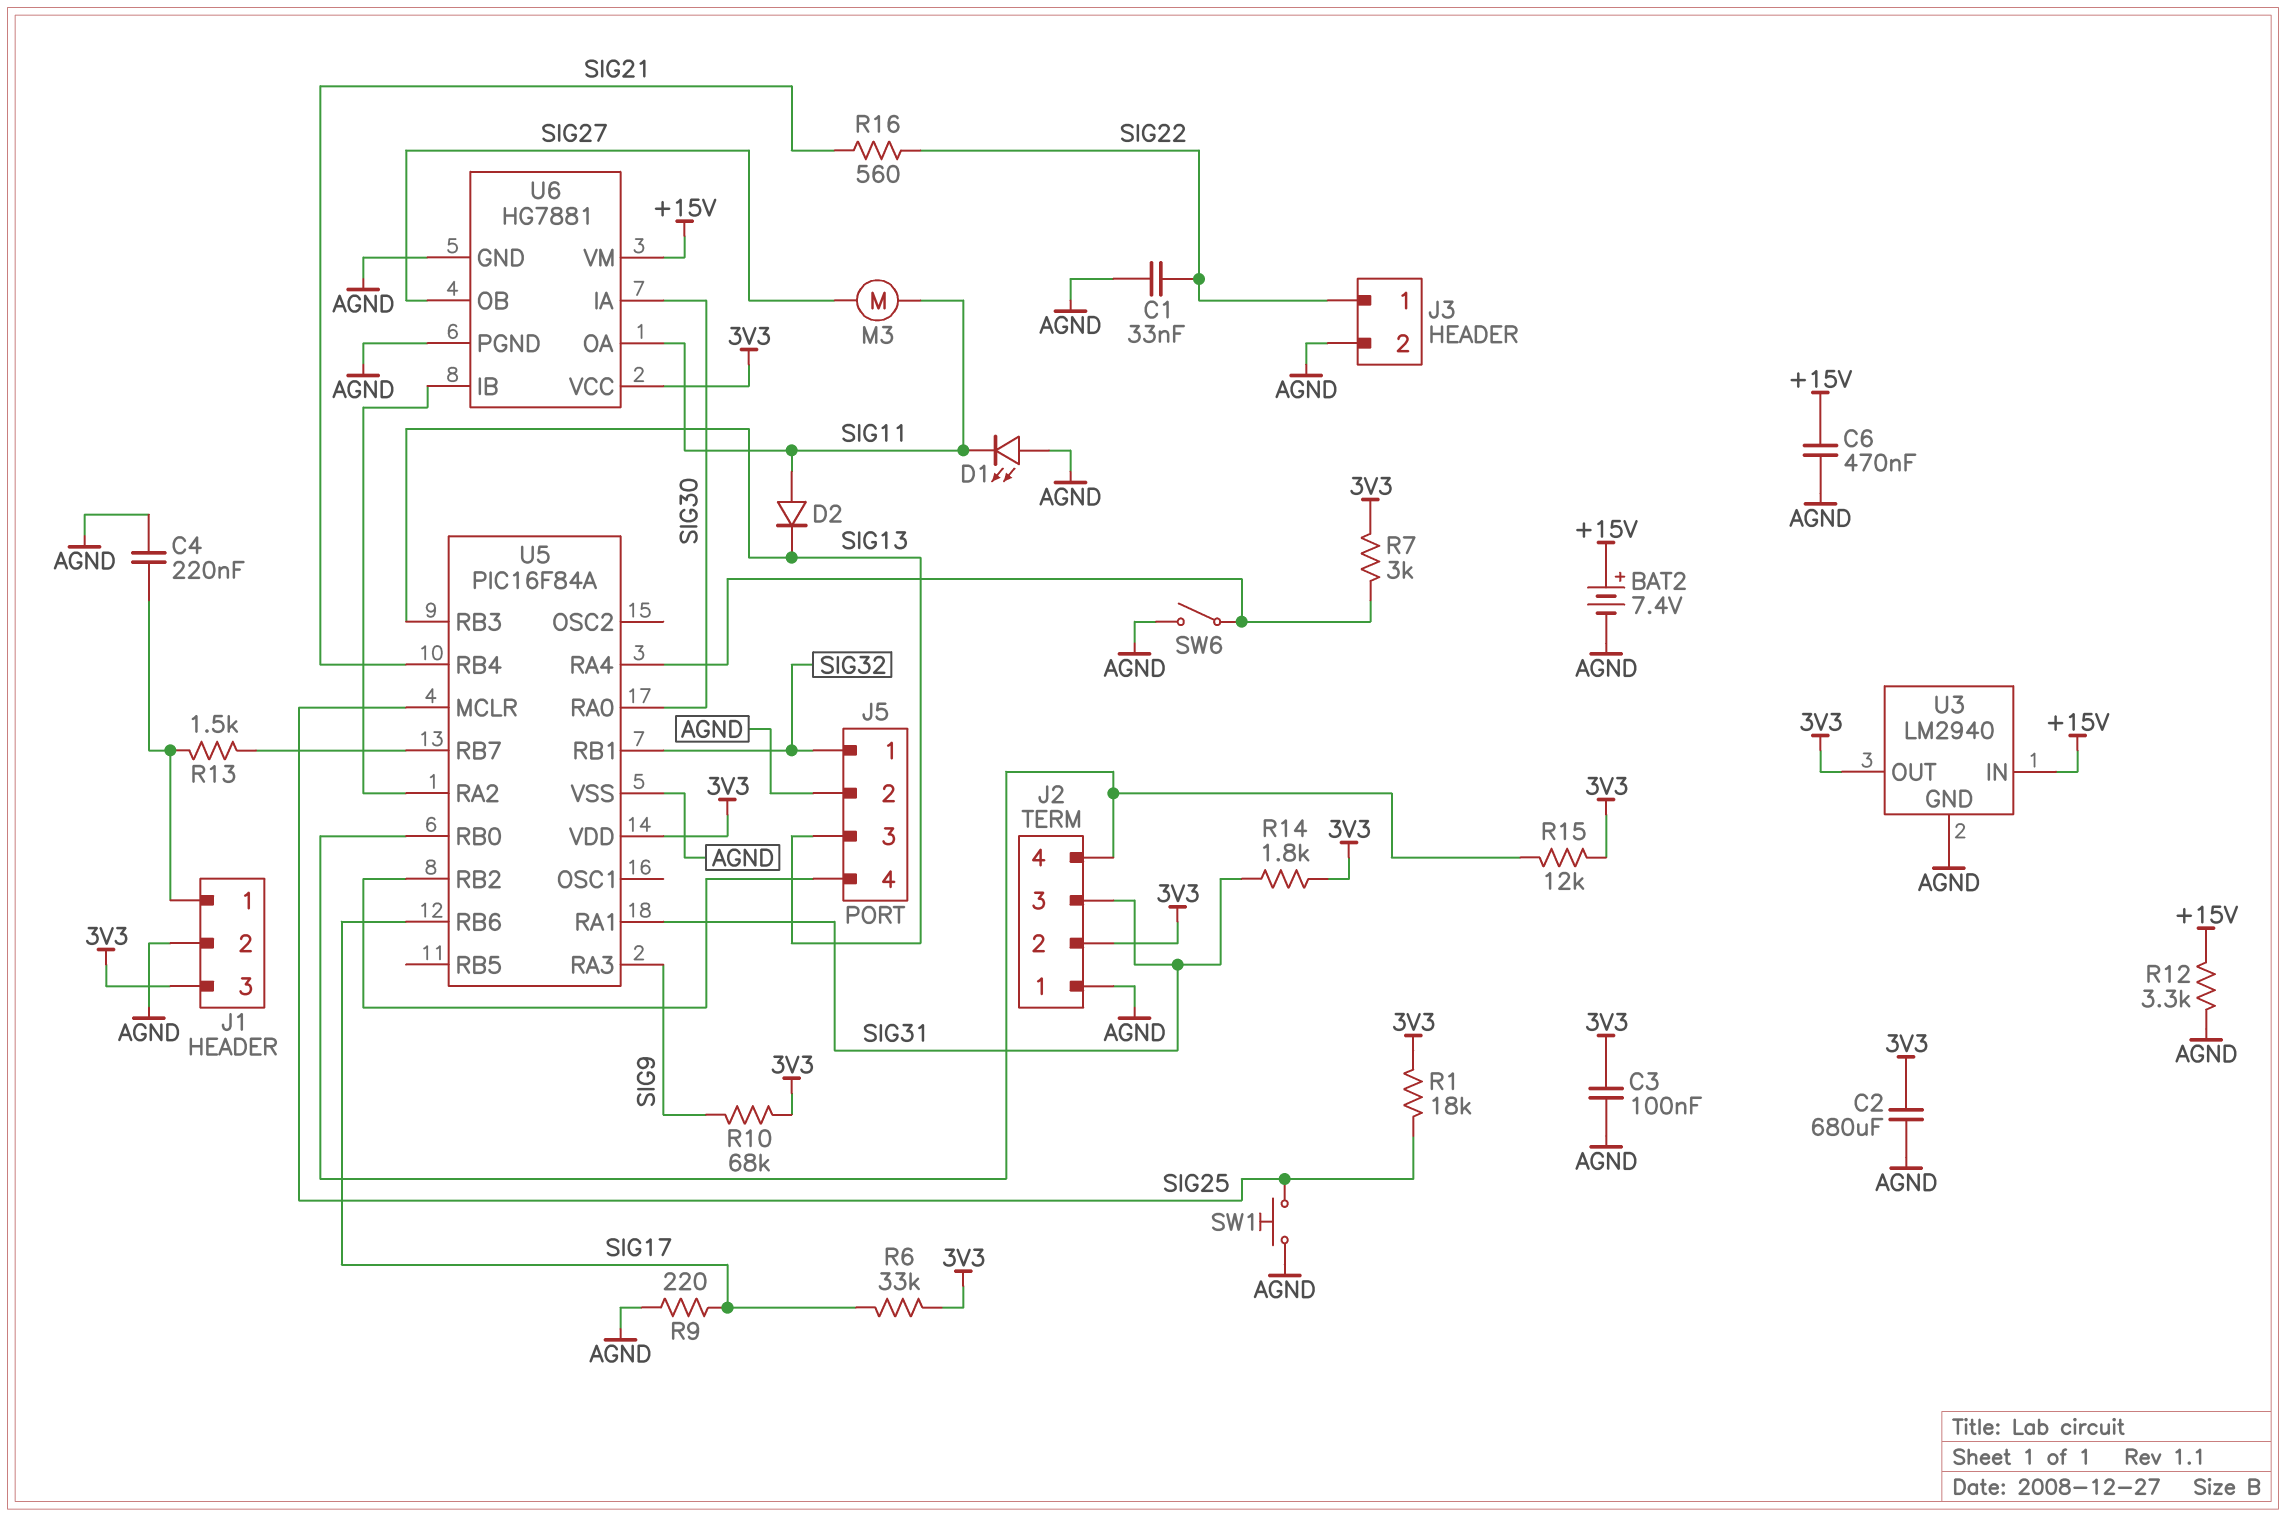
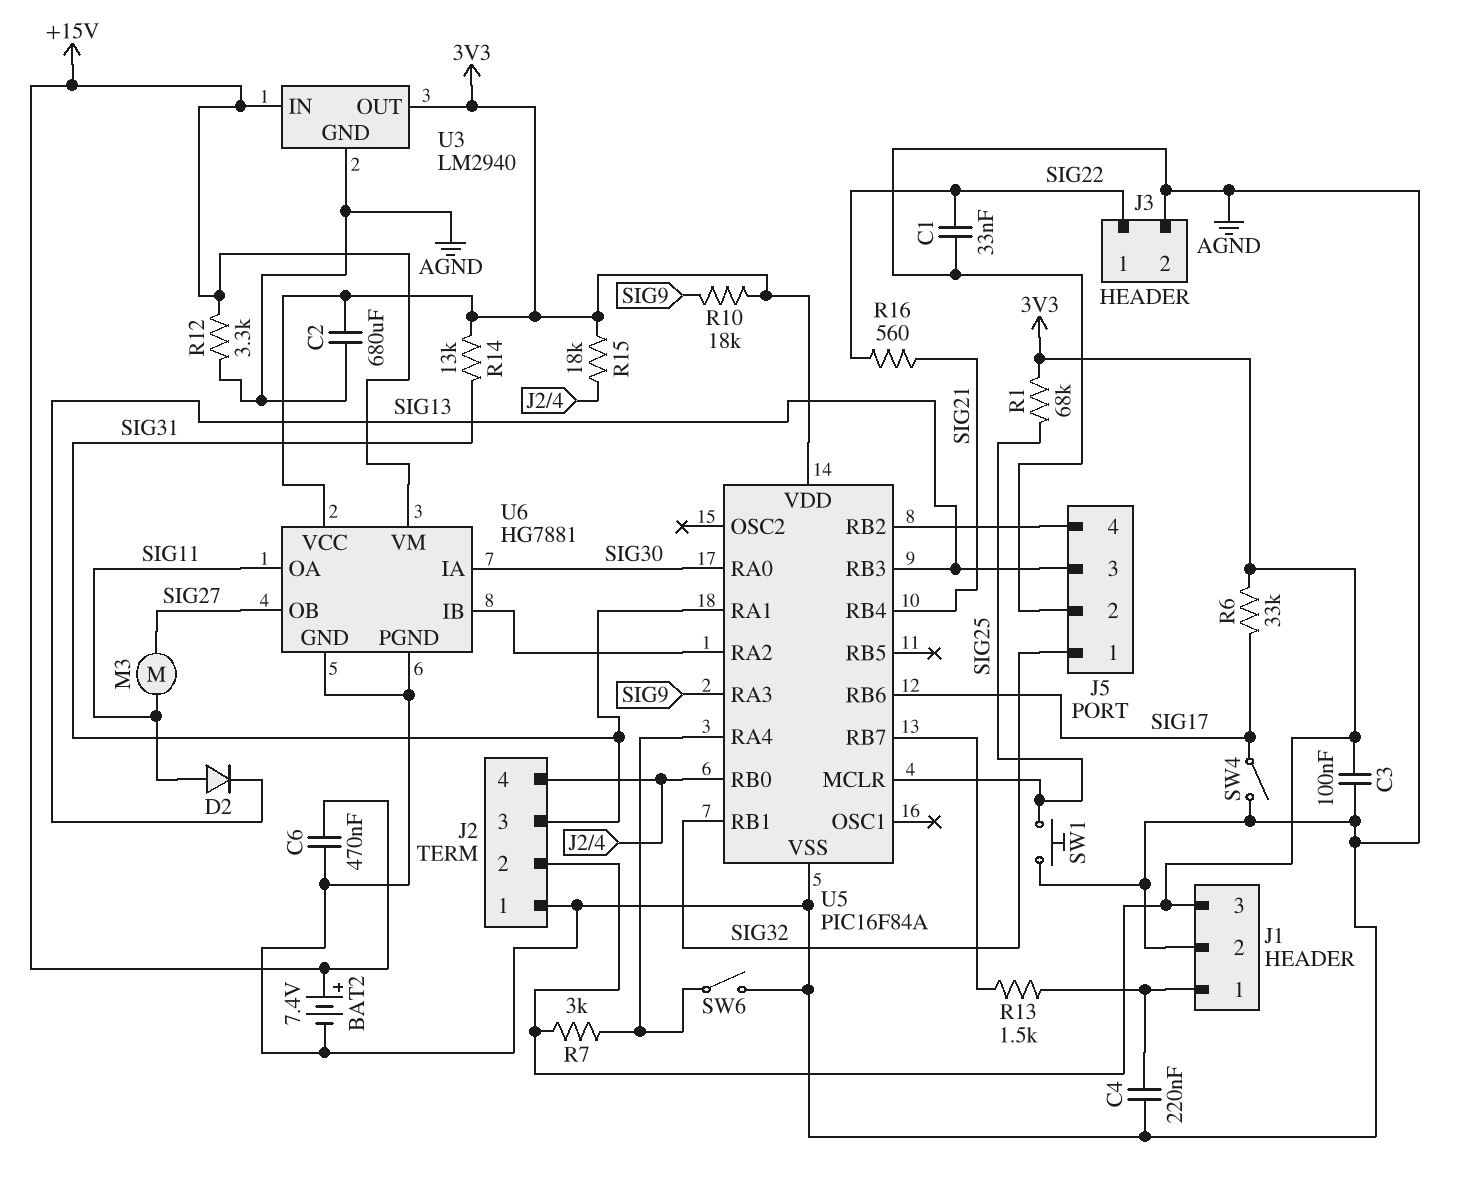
D1: LED (A AGND, K SIG11) -> none
R1: 18k (3V3, SIG25) -> 68k (3V3, SIG25)
R9: 220 (AGND, SIG17) -> none
R10: 68k (3V3, SIG9) -> 18k (3V3, SIG9)
R14: 1.8k (3V3, SIG31) -> 13k (3V3, SIG31)
R15: 12k (3V3, J2/4) -> 18k (3V3, J2/4)
SW4: none -> switch (AGND, SIG17)

